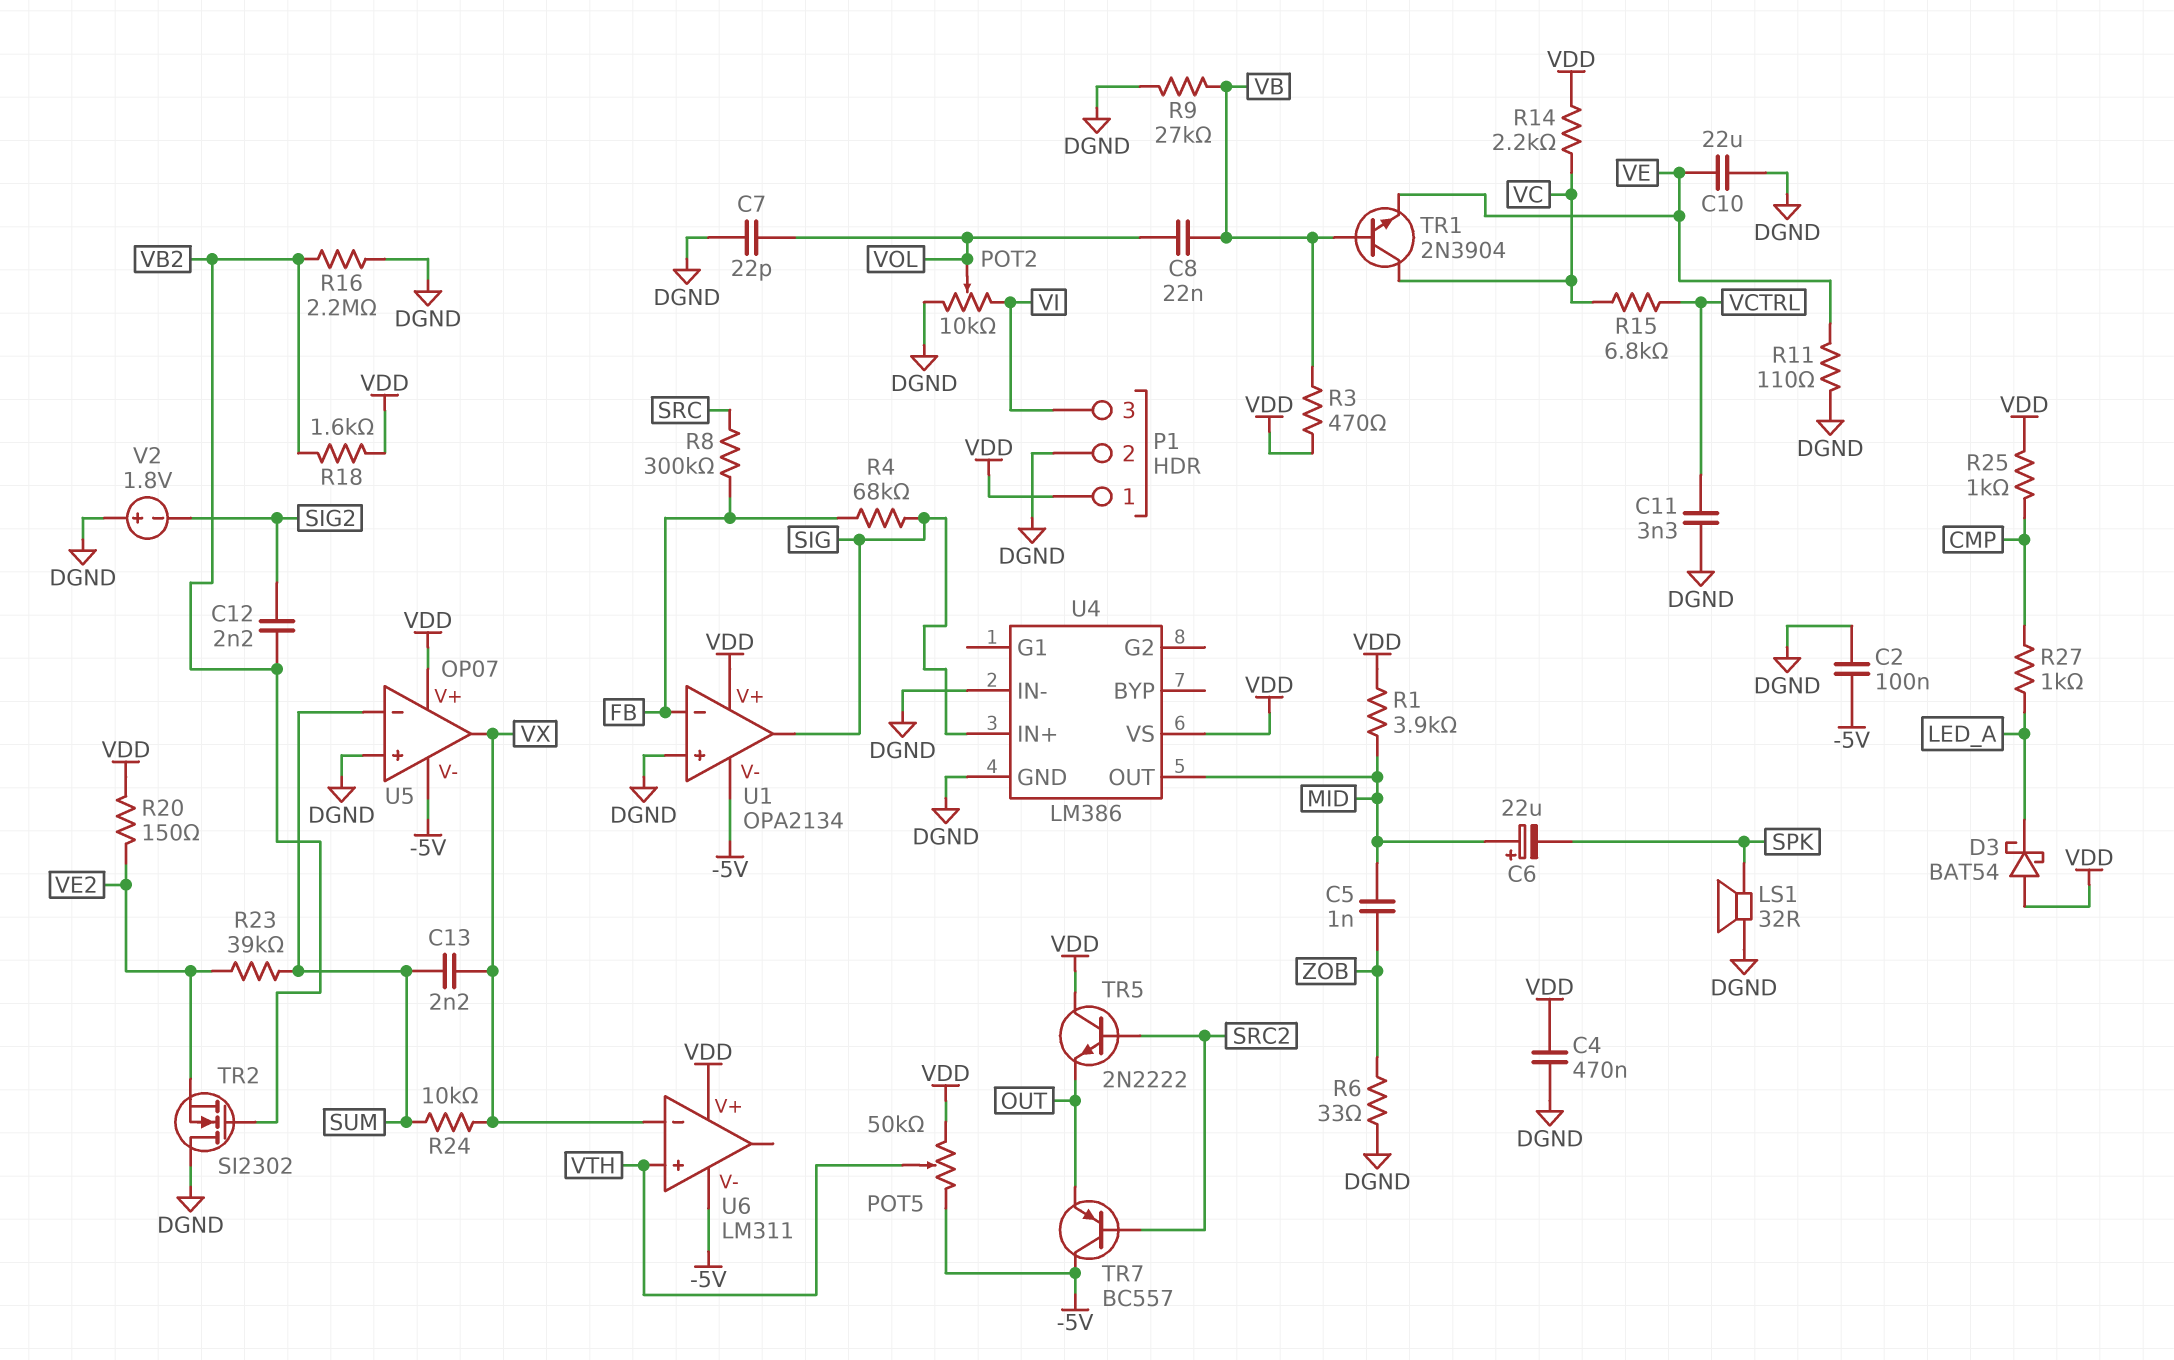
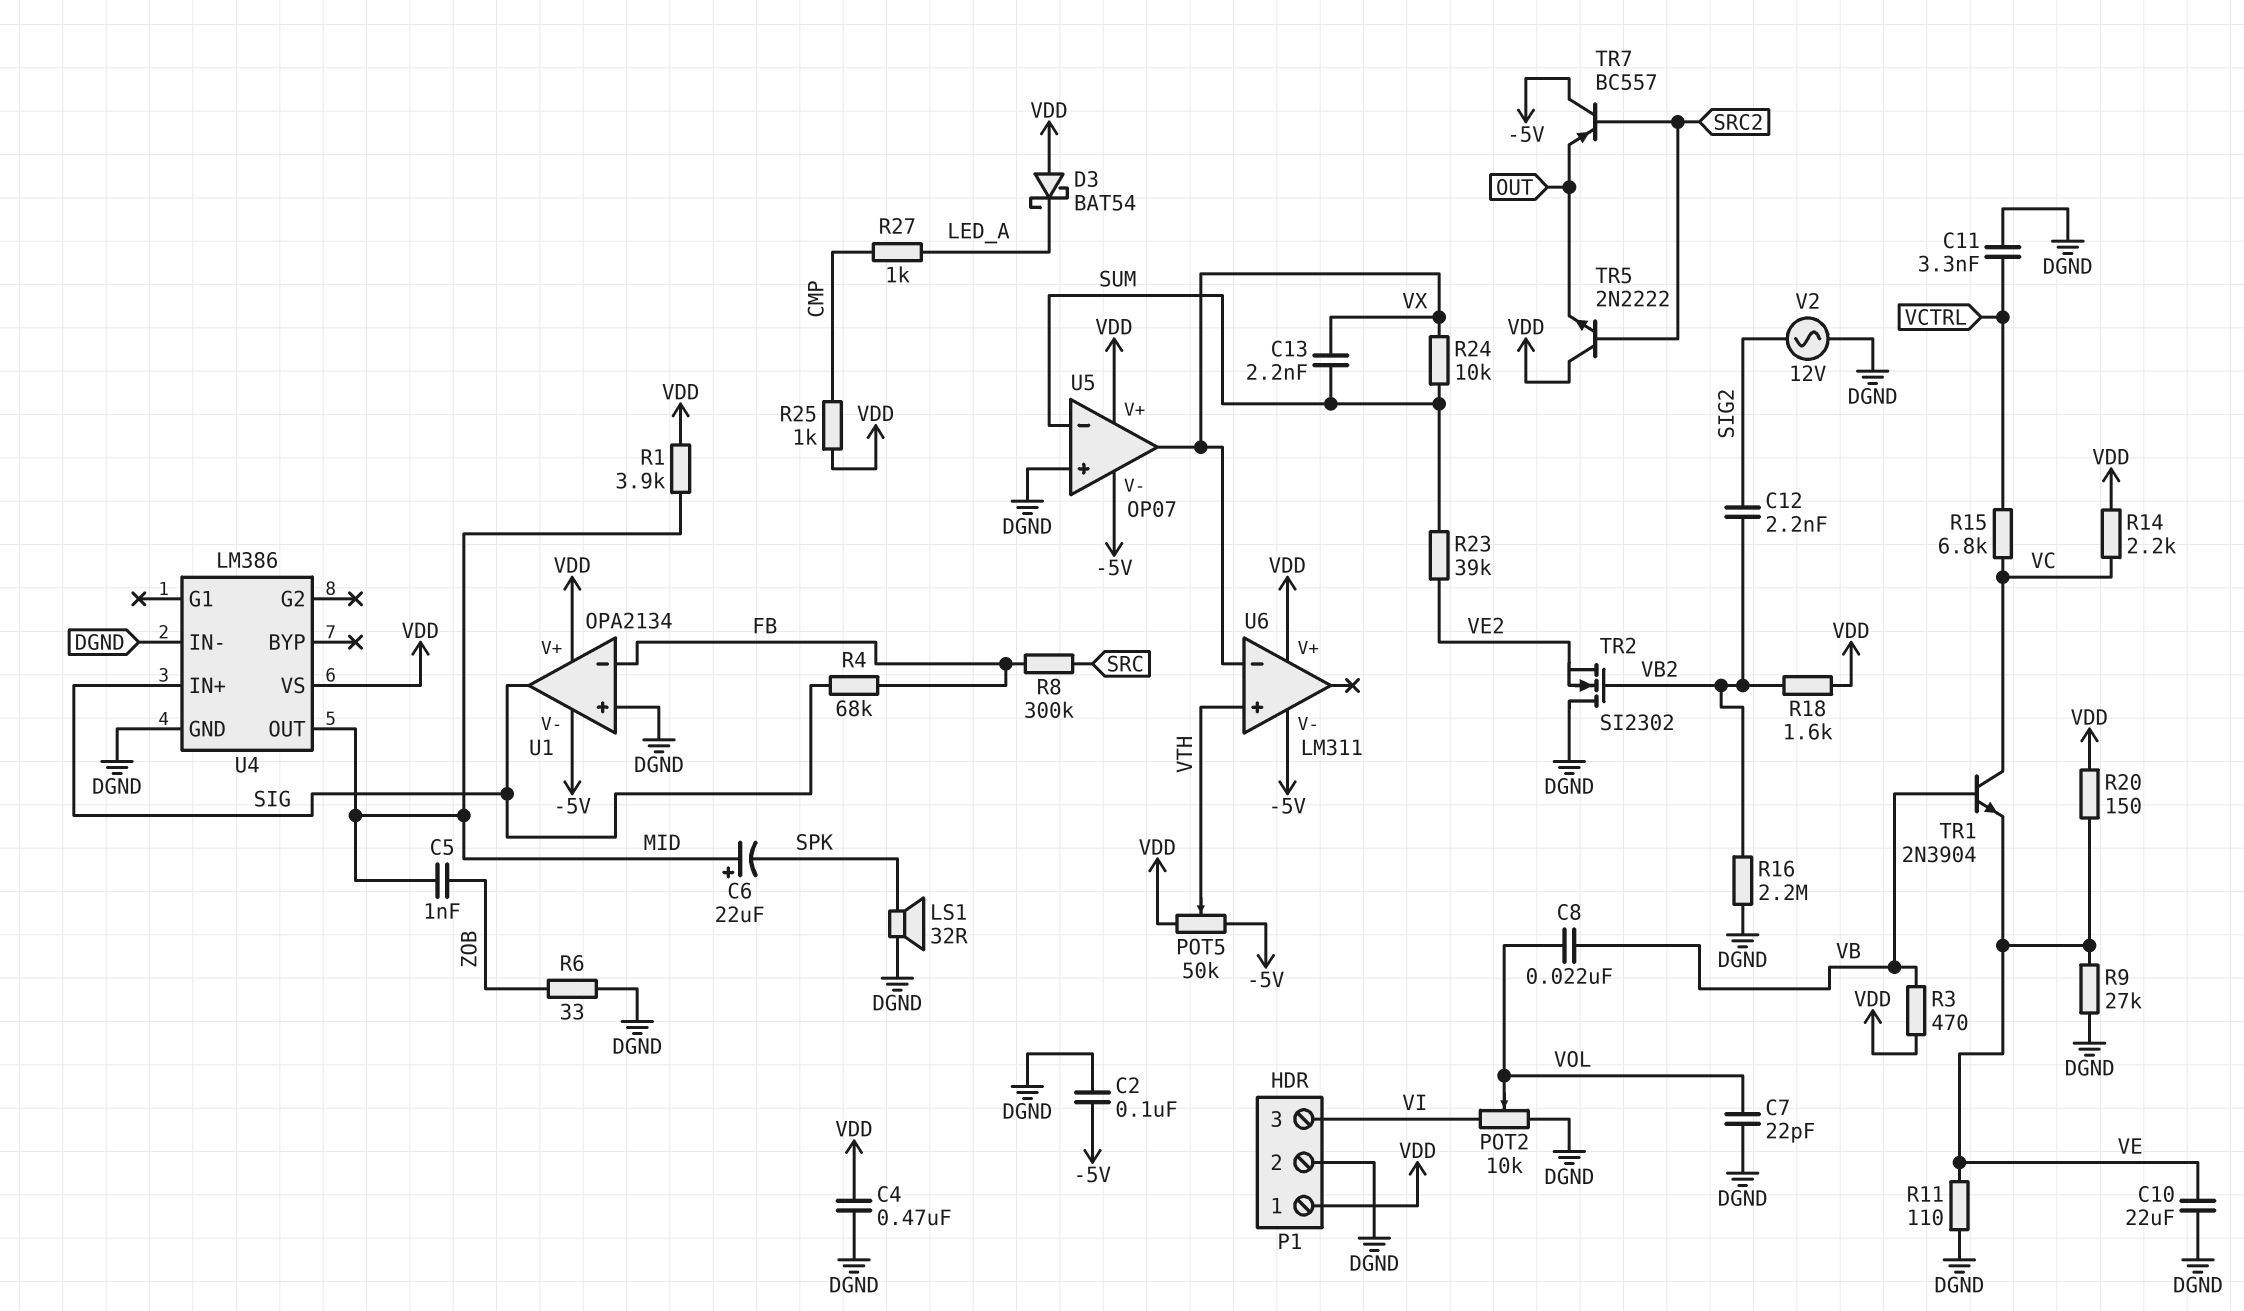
R9: 27k (DGND, VB) -> 27k (DGND, VE)
R20: 150 (VDD, VE2) -> 150 (VDD, VE)
V2: 1.8V (plus DGND, minus SIG2) -> AC 12V (DGND, SIG2)

